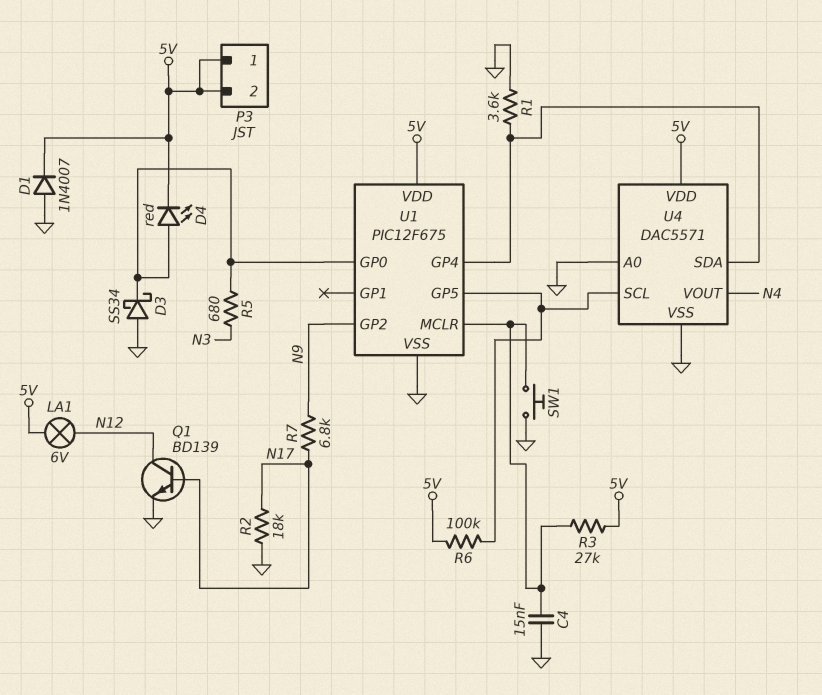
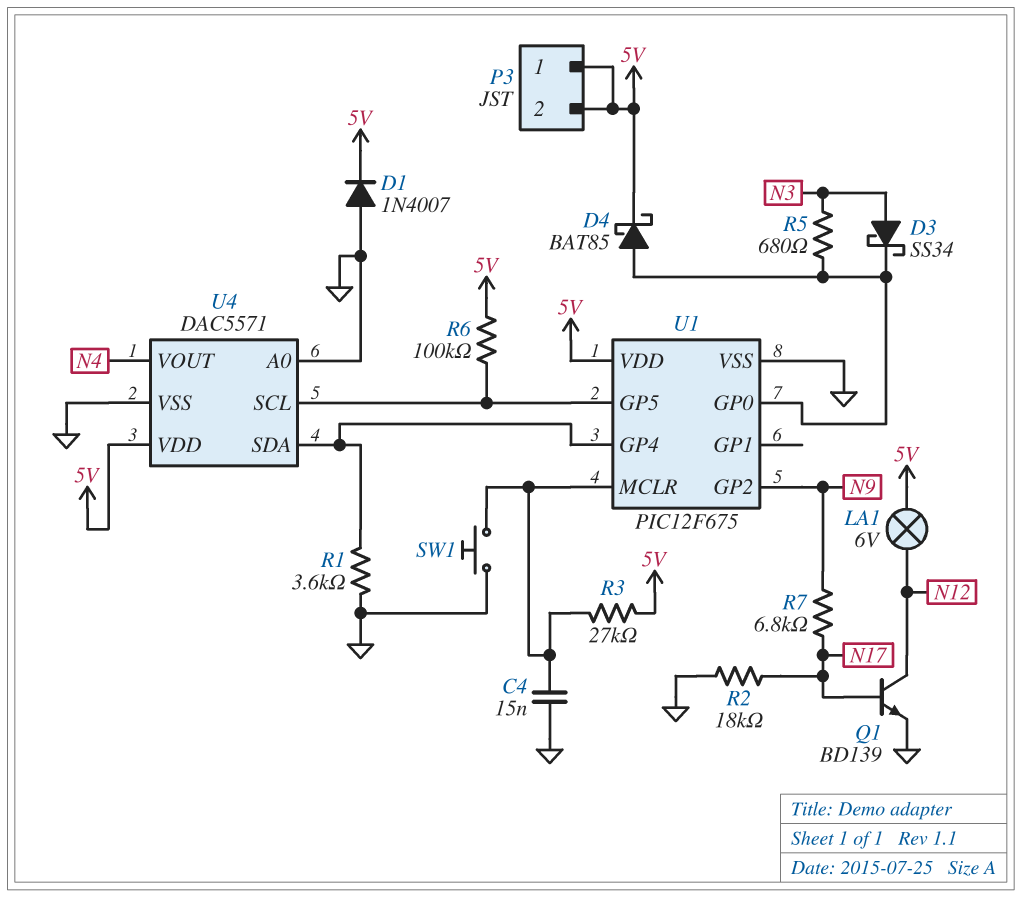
D3: schottky SS34 (A GND, K U1/GP0) -> schottky SS34 (A N3, K U1/GP0)
D4: LED red (A U1/GP0, K 5V) -> schottky BAT85 (A U1/GP0, K 5V)

